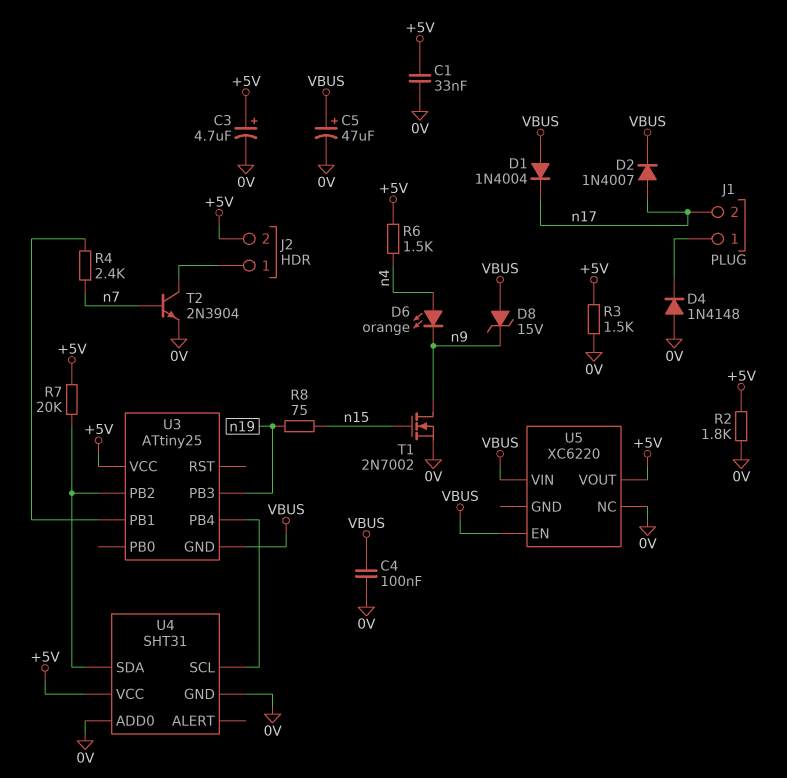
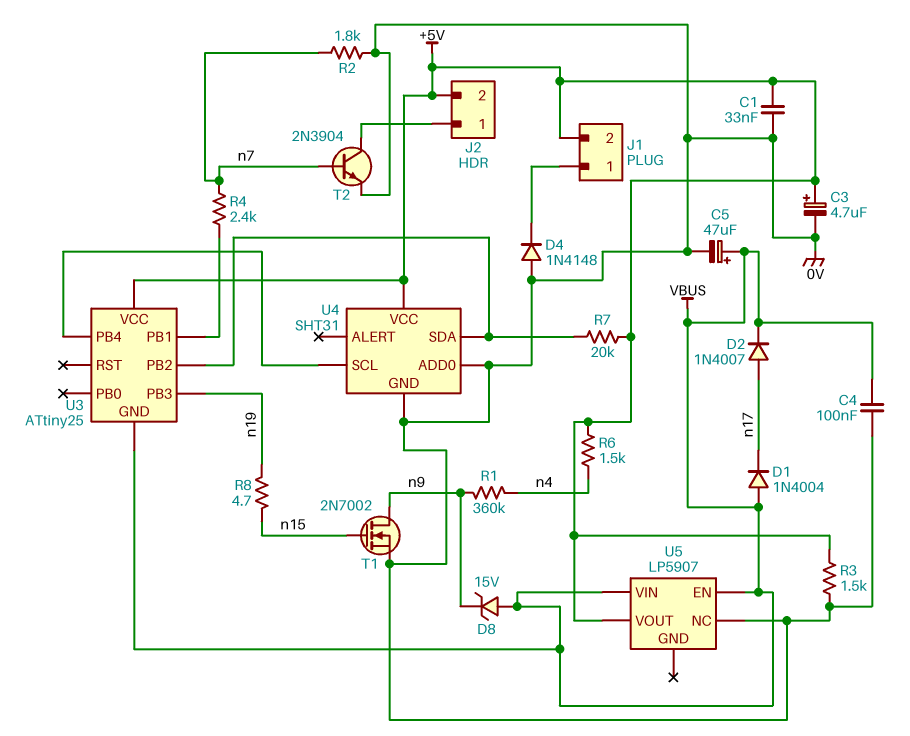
D6: LED orange (A n4, K n9) -> none
J1 pin 2: n17 -> +5V
R1: none -> 360k (n4, n9)
R2: 1.8k (+5V, 0V) -> 1.8k (0V, n7)
R8: 75 (n15, n19) -> 4.7 (n15, n19)
U5: XC6220 -> LP5907

